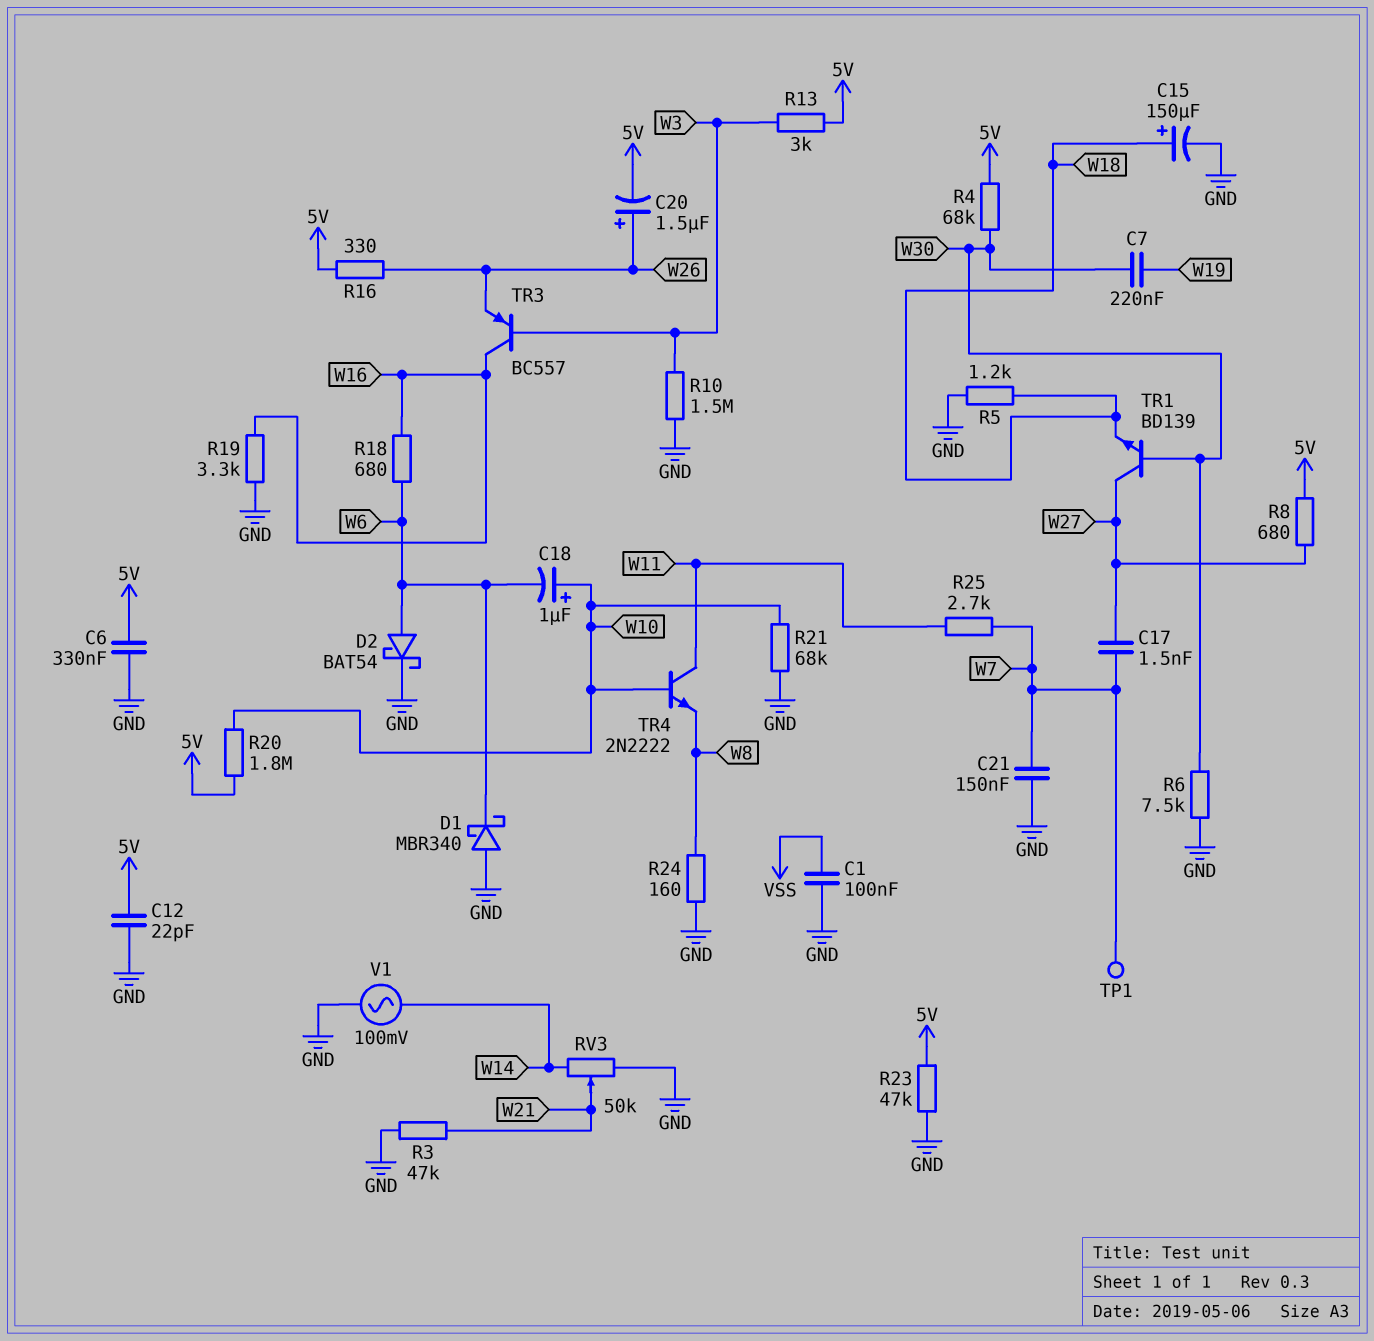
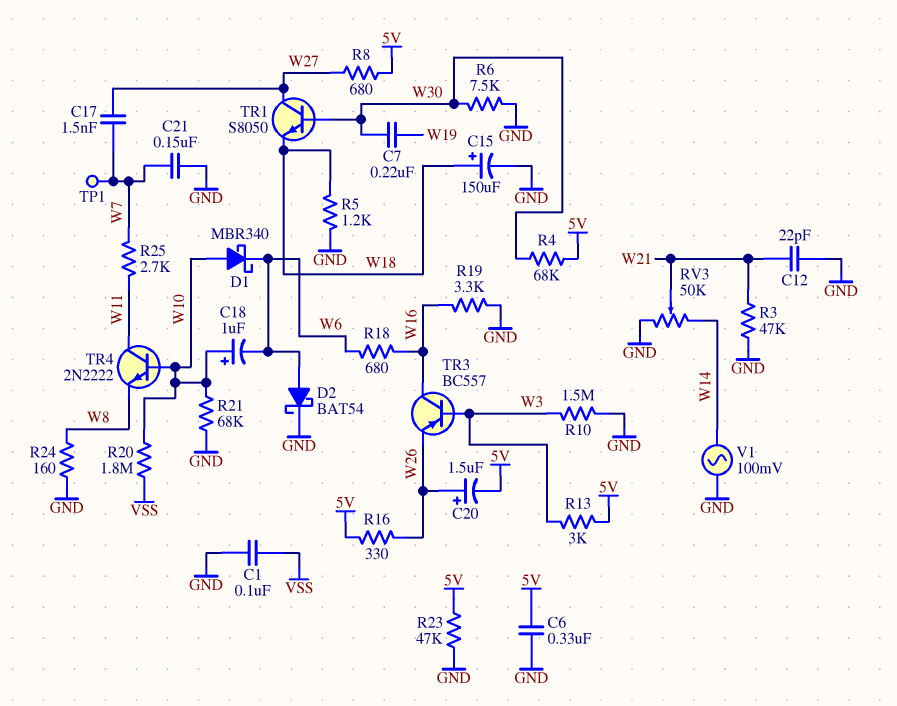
C12: 22pF (5V, GND) -> 22pF (GND, W21)
D1: schottky MBR340 (A GND, K W6) -> schottky MBR340 (A W10, K W6)
R20: 1.8M (5V, W10) -> 1.8M (VSS, W10)
TR1: NPN BD139 (B W30, C W27, E W18) -> NPN S8050 (B W30, C W27, E W18)

